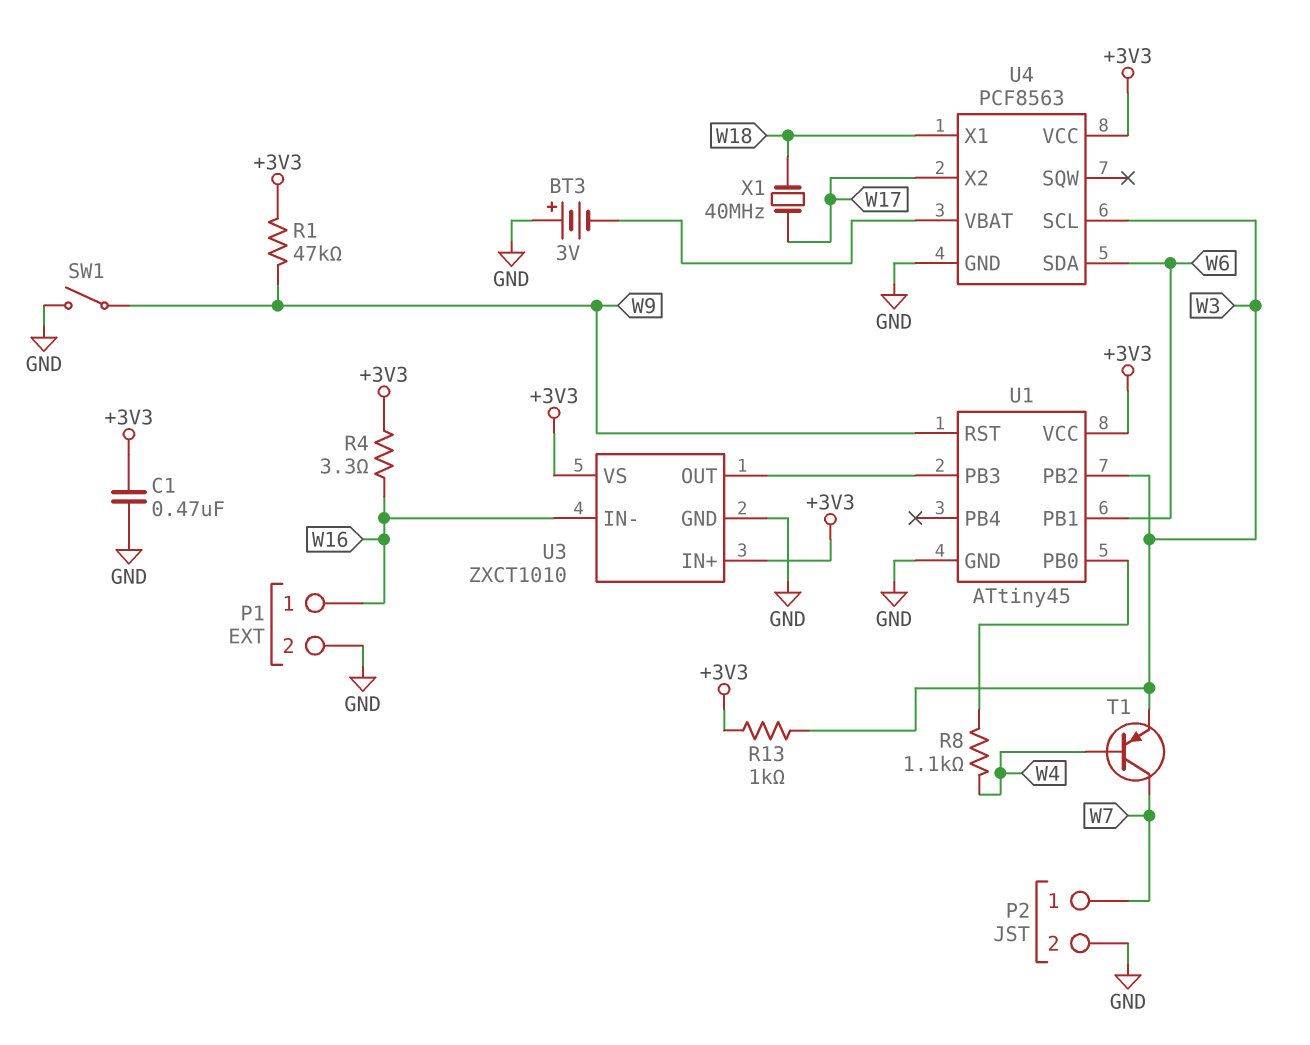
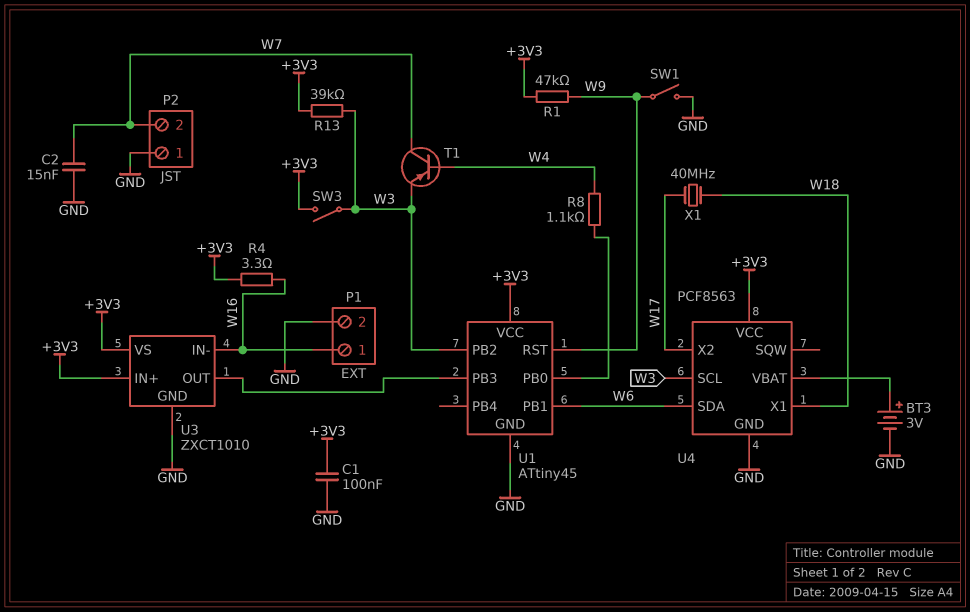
BT3: 3V (plus GND, minus U4/VBAT) -> 3V (plus U4/VBAT, minus GND)
C1: 470nF (+3V3, GND) -> 100nF (+3V3, GND)
C2: none -> 15nF (GND, W7)
P2 pin 1: W7 -> GND
P2 pin 2: GND -> W7
R13: 1k (+3V3, W3) -> 39k (+3V3, W3)
SW3: none -> switch (+3V3, W3)

